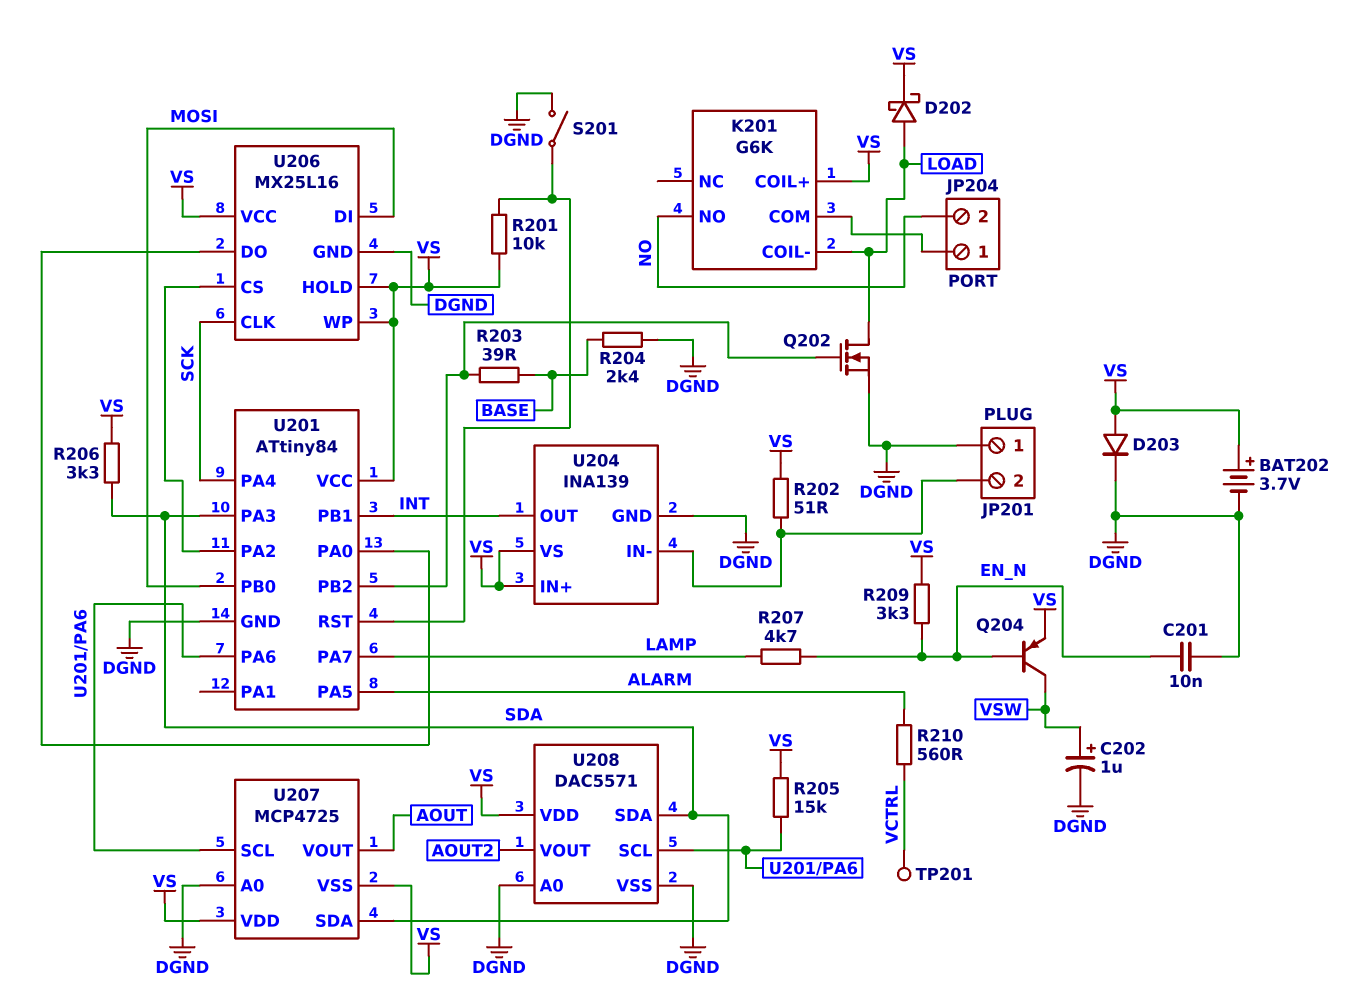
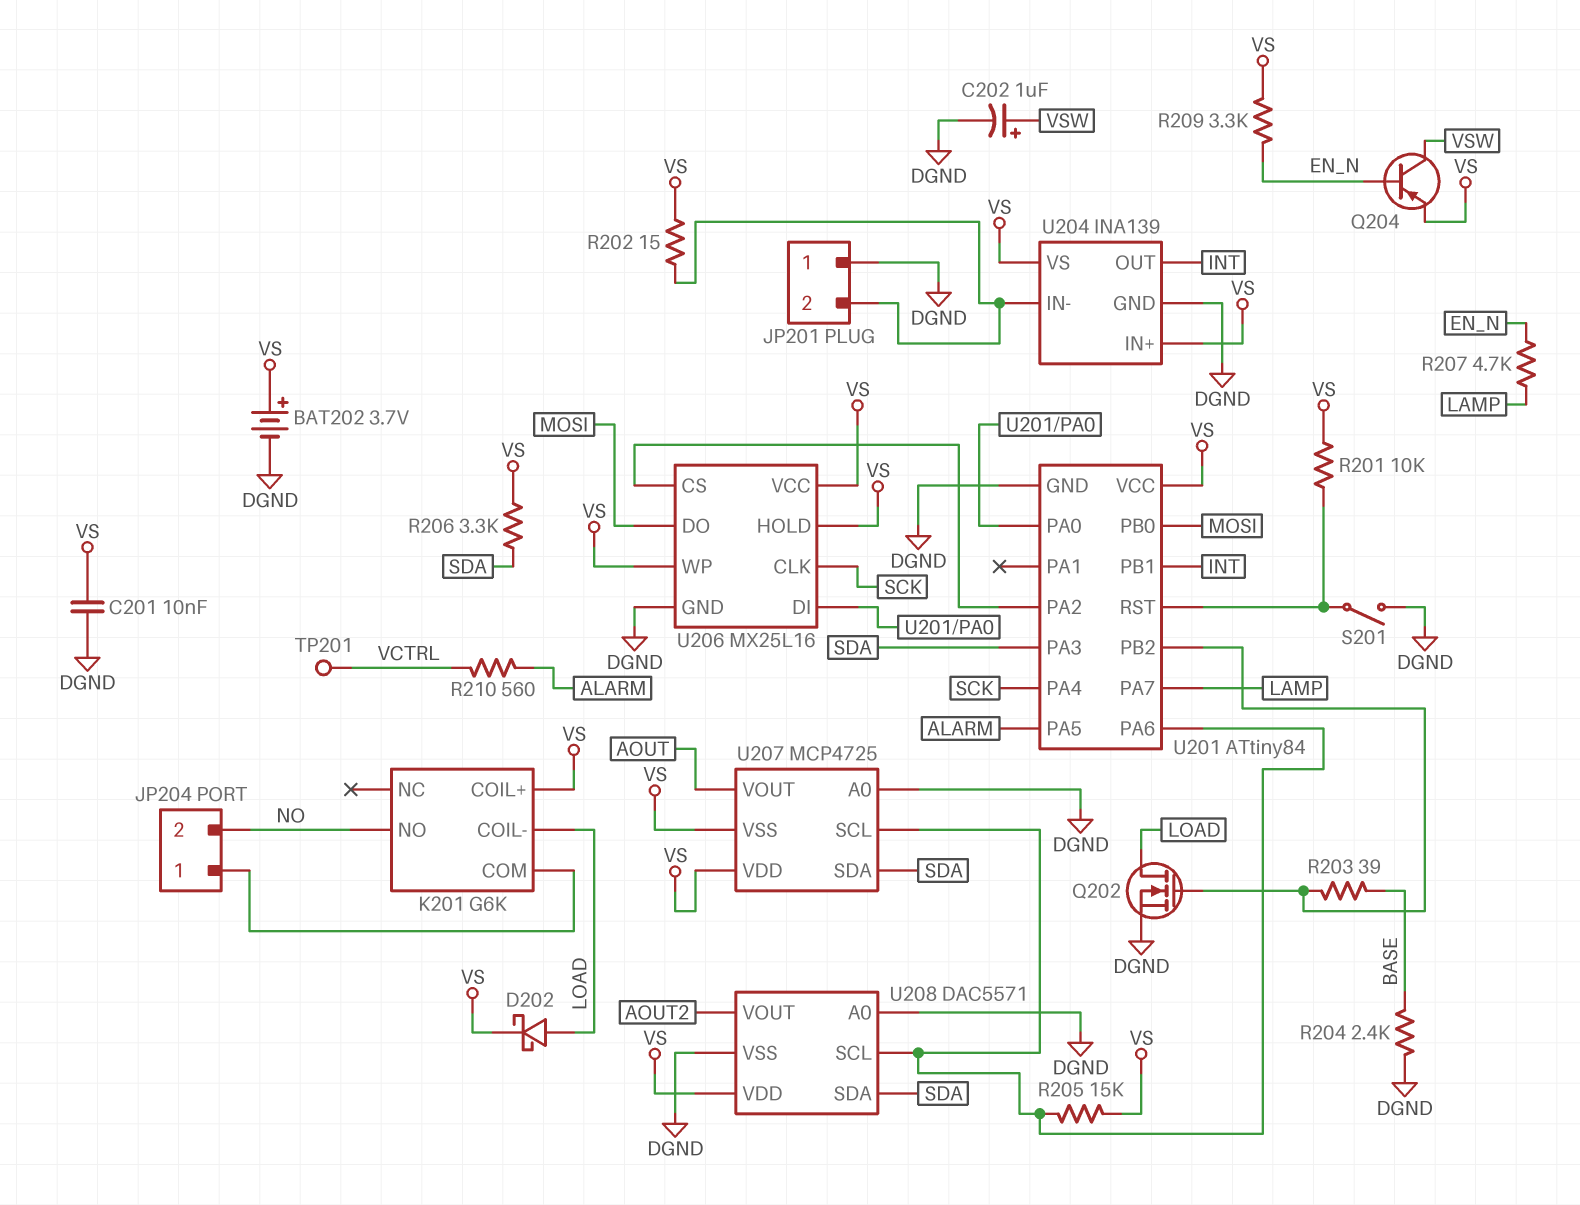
C201: 10nF (DGND, EN_N) -> 10nF (DGND, VS)
D203: diode (A VS, K DGND) -> none
R202: 51 (JP201/2, VS) -> 15 (JP201/2, VS)
U206 pin DI: MOSI -> U201/PA0
U206 pin DO: U201/PA0 -> MOSI

